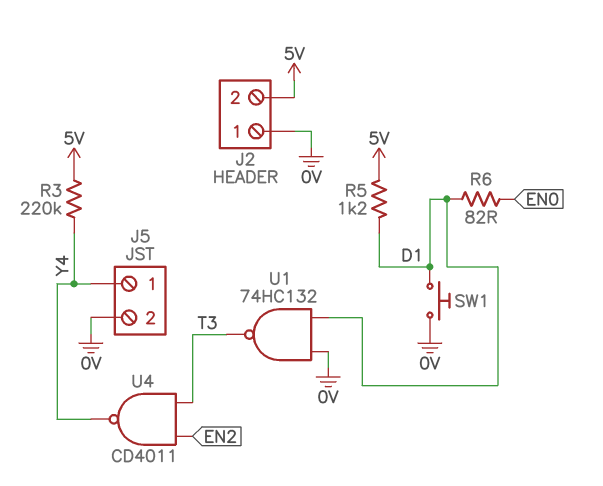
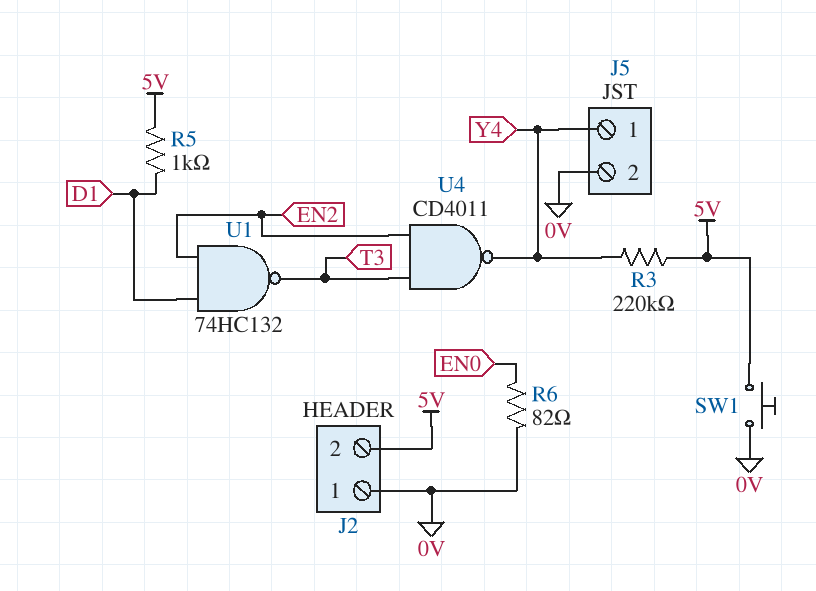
R5: 1.2k (5V, D1) -> 1k (5V, D1)
R6: 82 (D1, EN0) -> 82 (0V, EN0)
SW1: button (0V, D1) -> button (0V, 5V)
U1: NAND 74HC132 (in 0V, in D1, out T3) -> NAND 74HC132 (in D1, in EN2, out T3)

